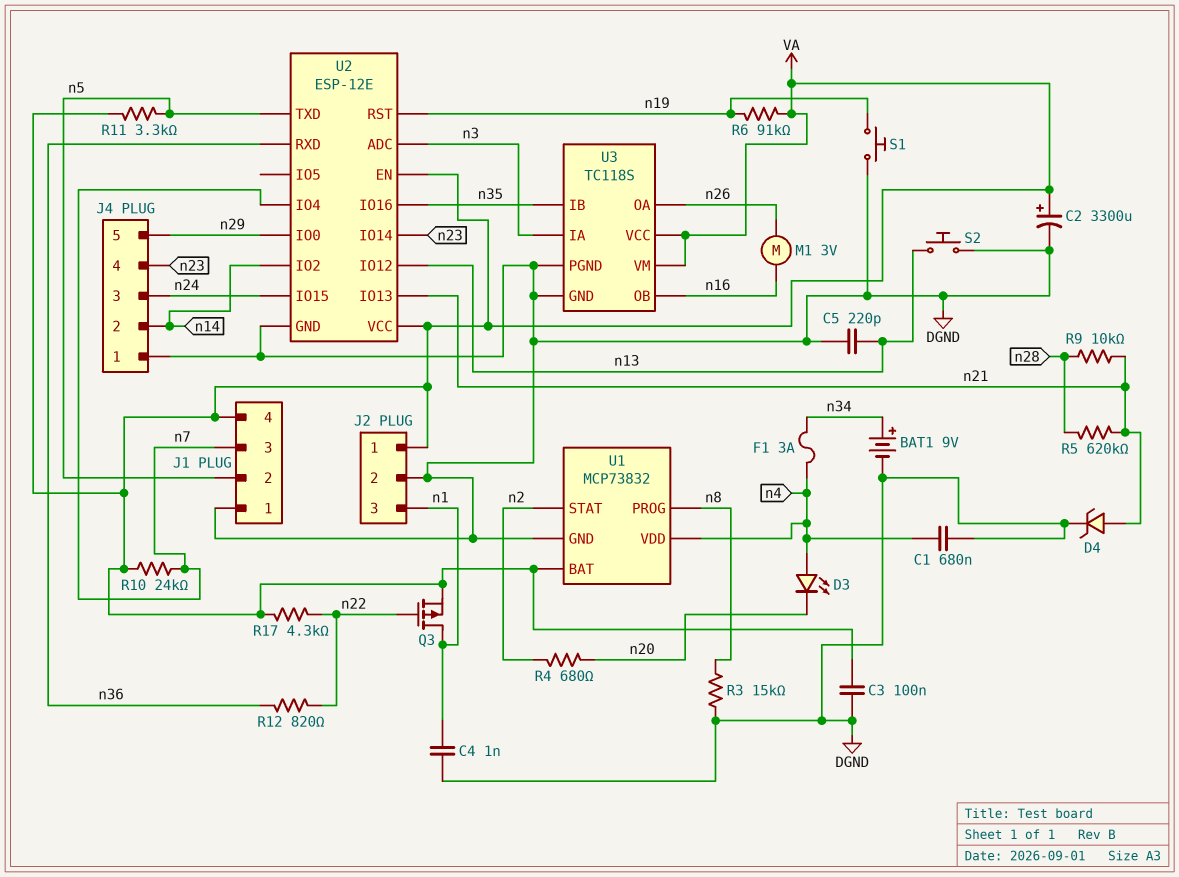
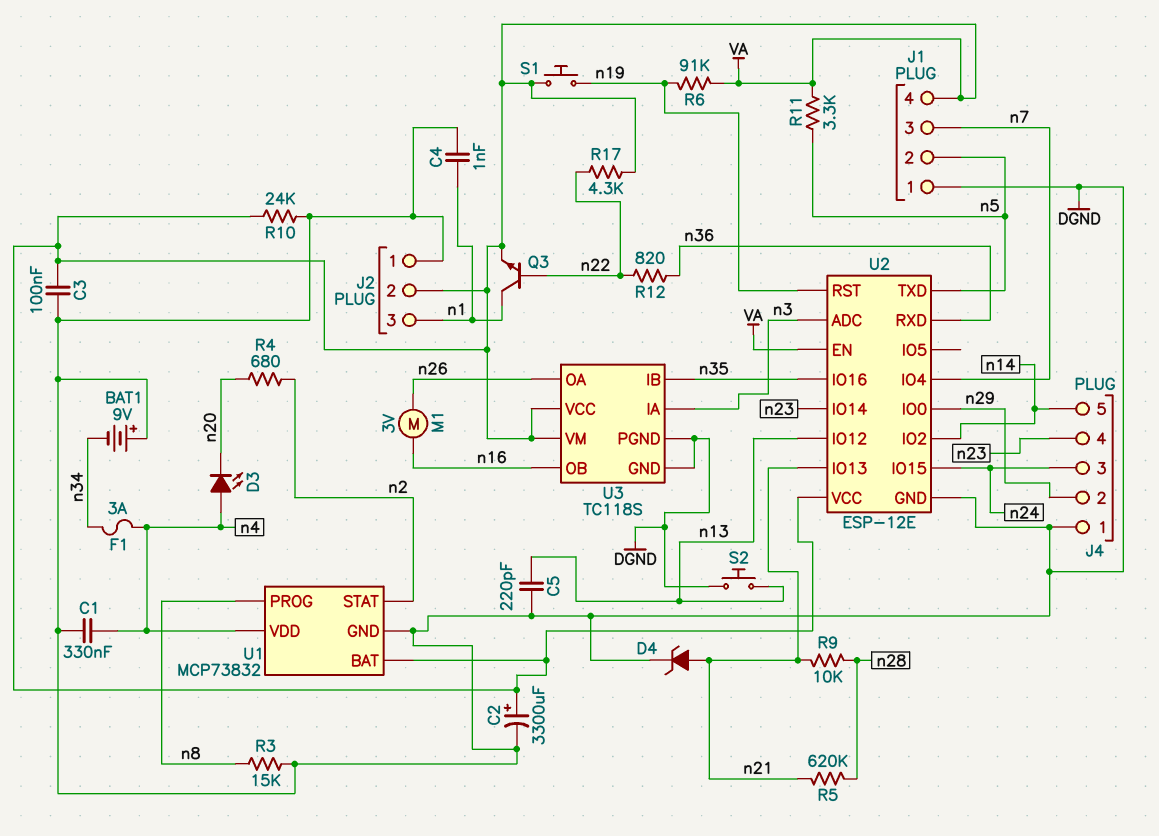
BAT1: 9V (plus n34, minus DGND) -> 9V (plus DGND, minus n34)
C1: 680nF (DGND, n4) -> 330nF (DGND, n4)
J2 pin 1: VA -> DGND
J2 pin 2: DGND -> VA
J4 pin 2: n14 -> n29
J4 pin 5: n29 -> n14
Q3: PMOS (G n22, D n1, S VA) -> NPN (B n22, C n1, E VA)
R10: 24k (VA, n7) -> 24k (DGND, VA)
S1: button (DGND, n19) -> button (VA, n19)

